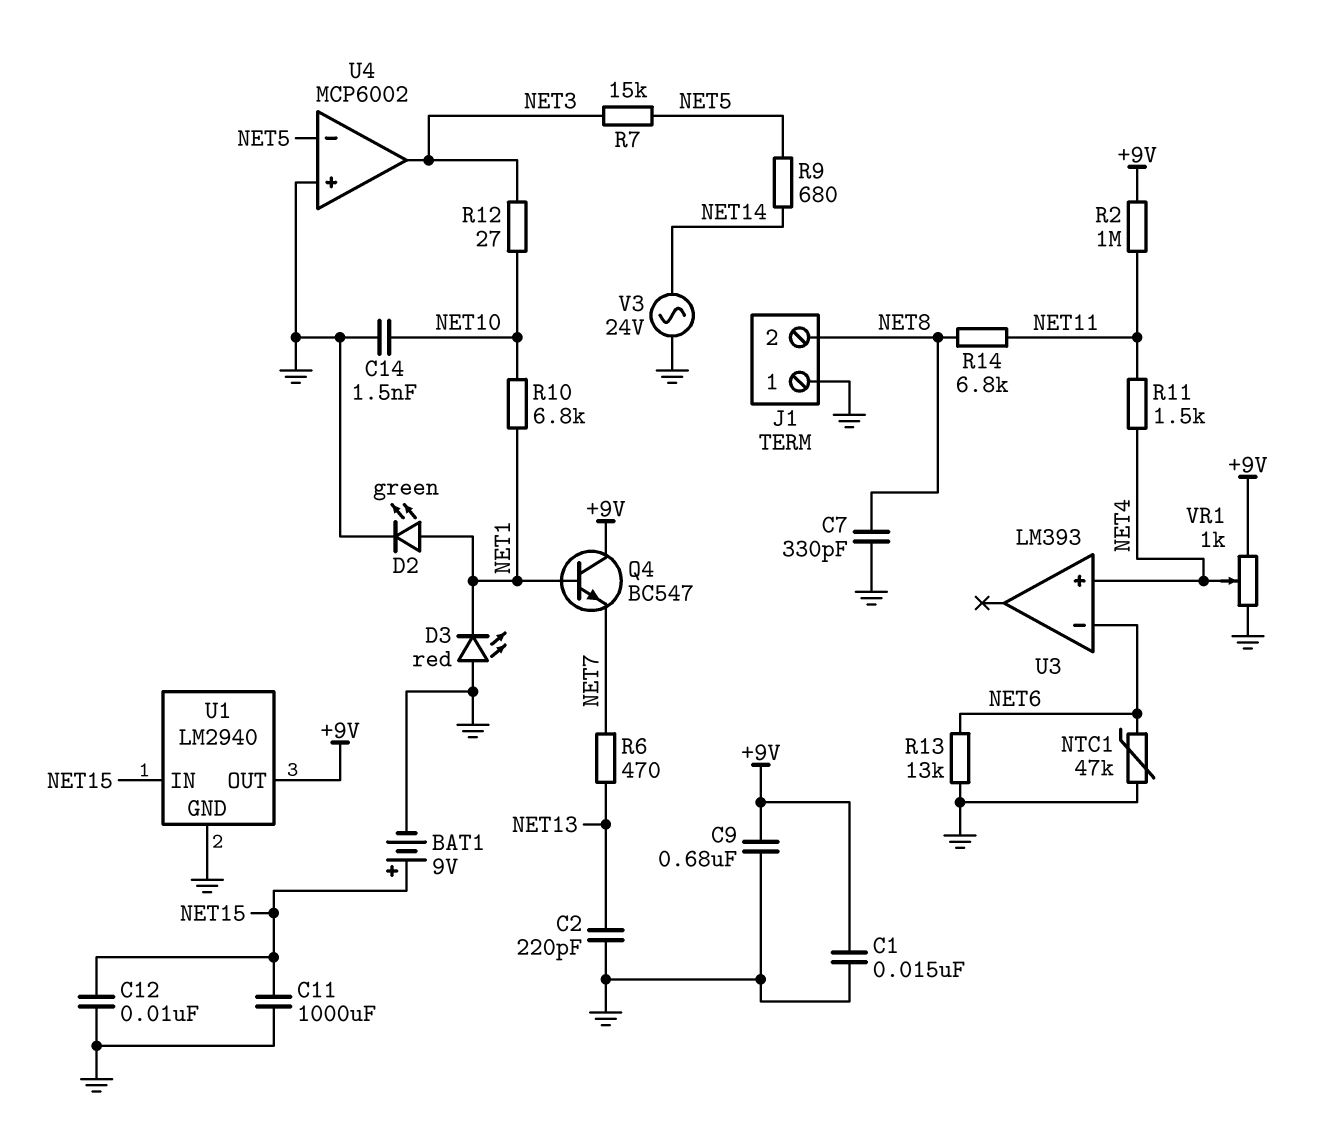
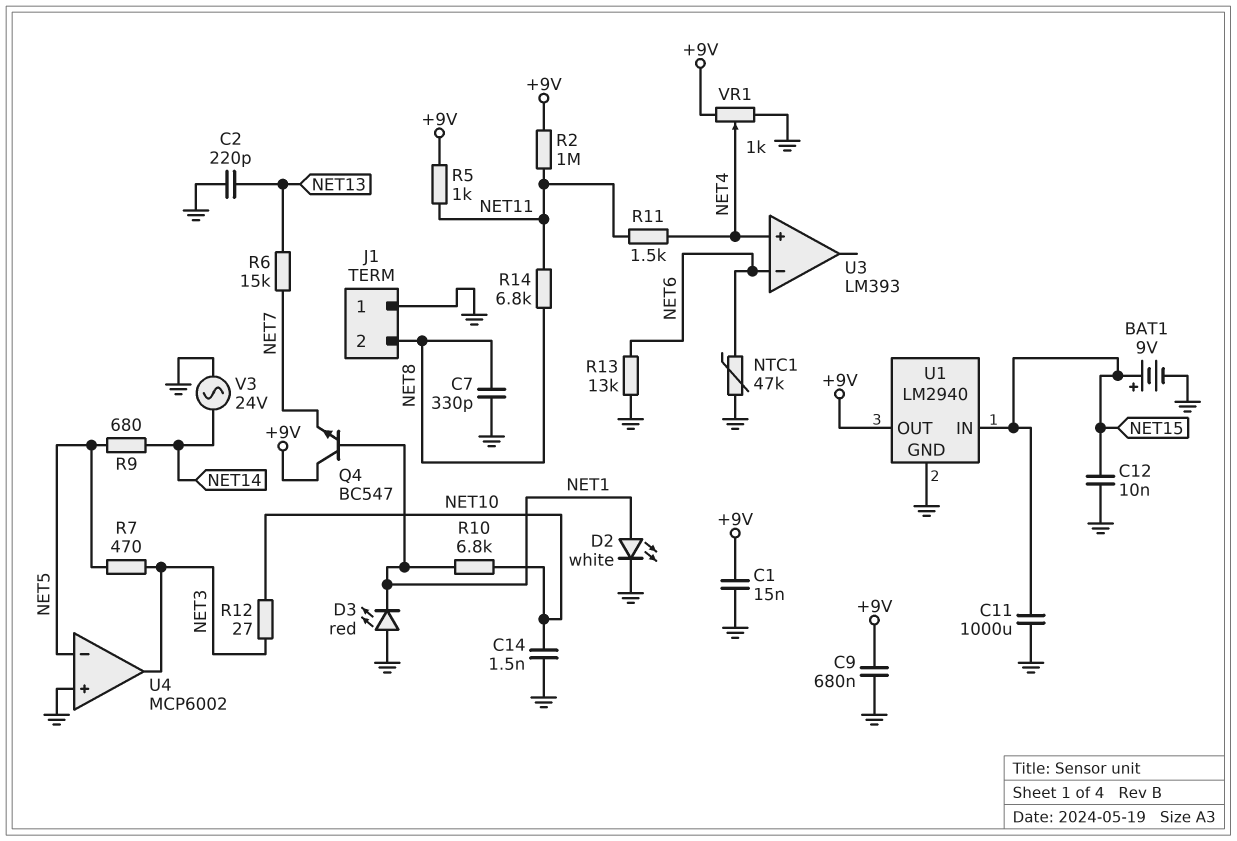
D2: LED green (A NET1, K GND) -> LED white (A NET1, K GND)
R5: none -> 1k (+9V, NET11)
R6: 470 (NET7, NET13) -> 15k (NET7, NET13)
R7: 15k (NET3, NET5) -> 470 (NET3, NET5)

